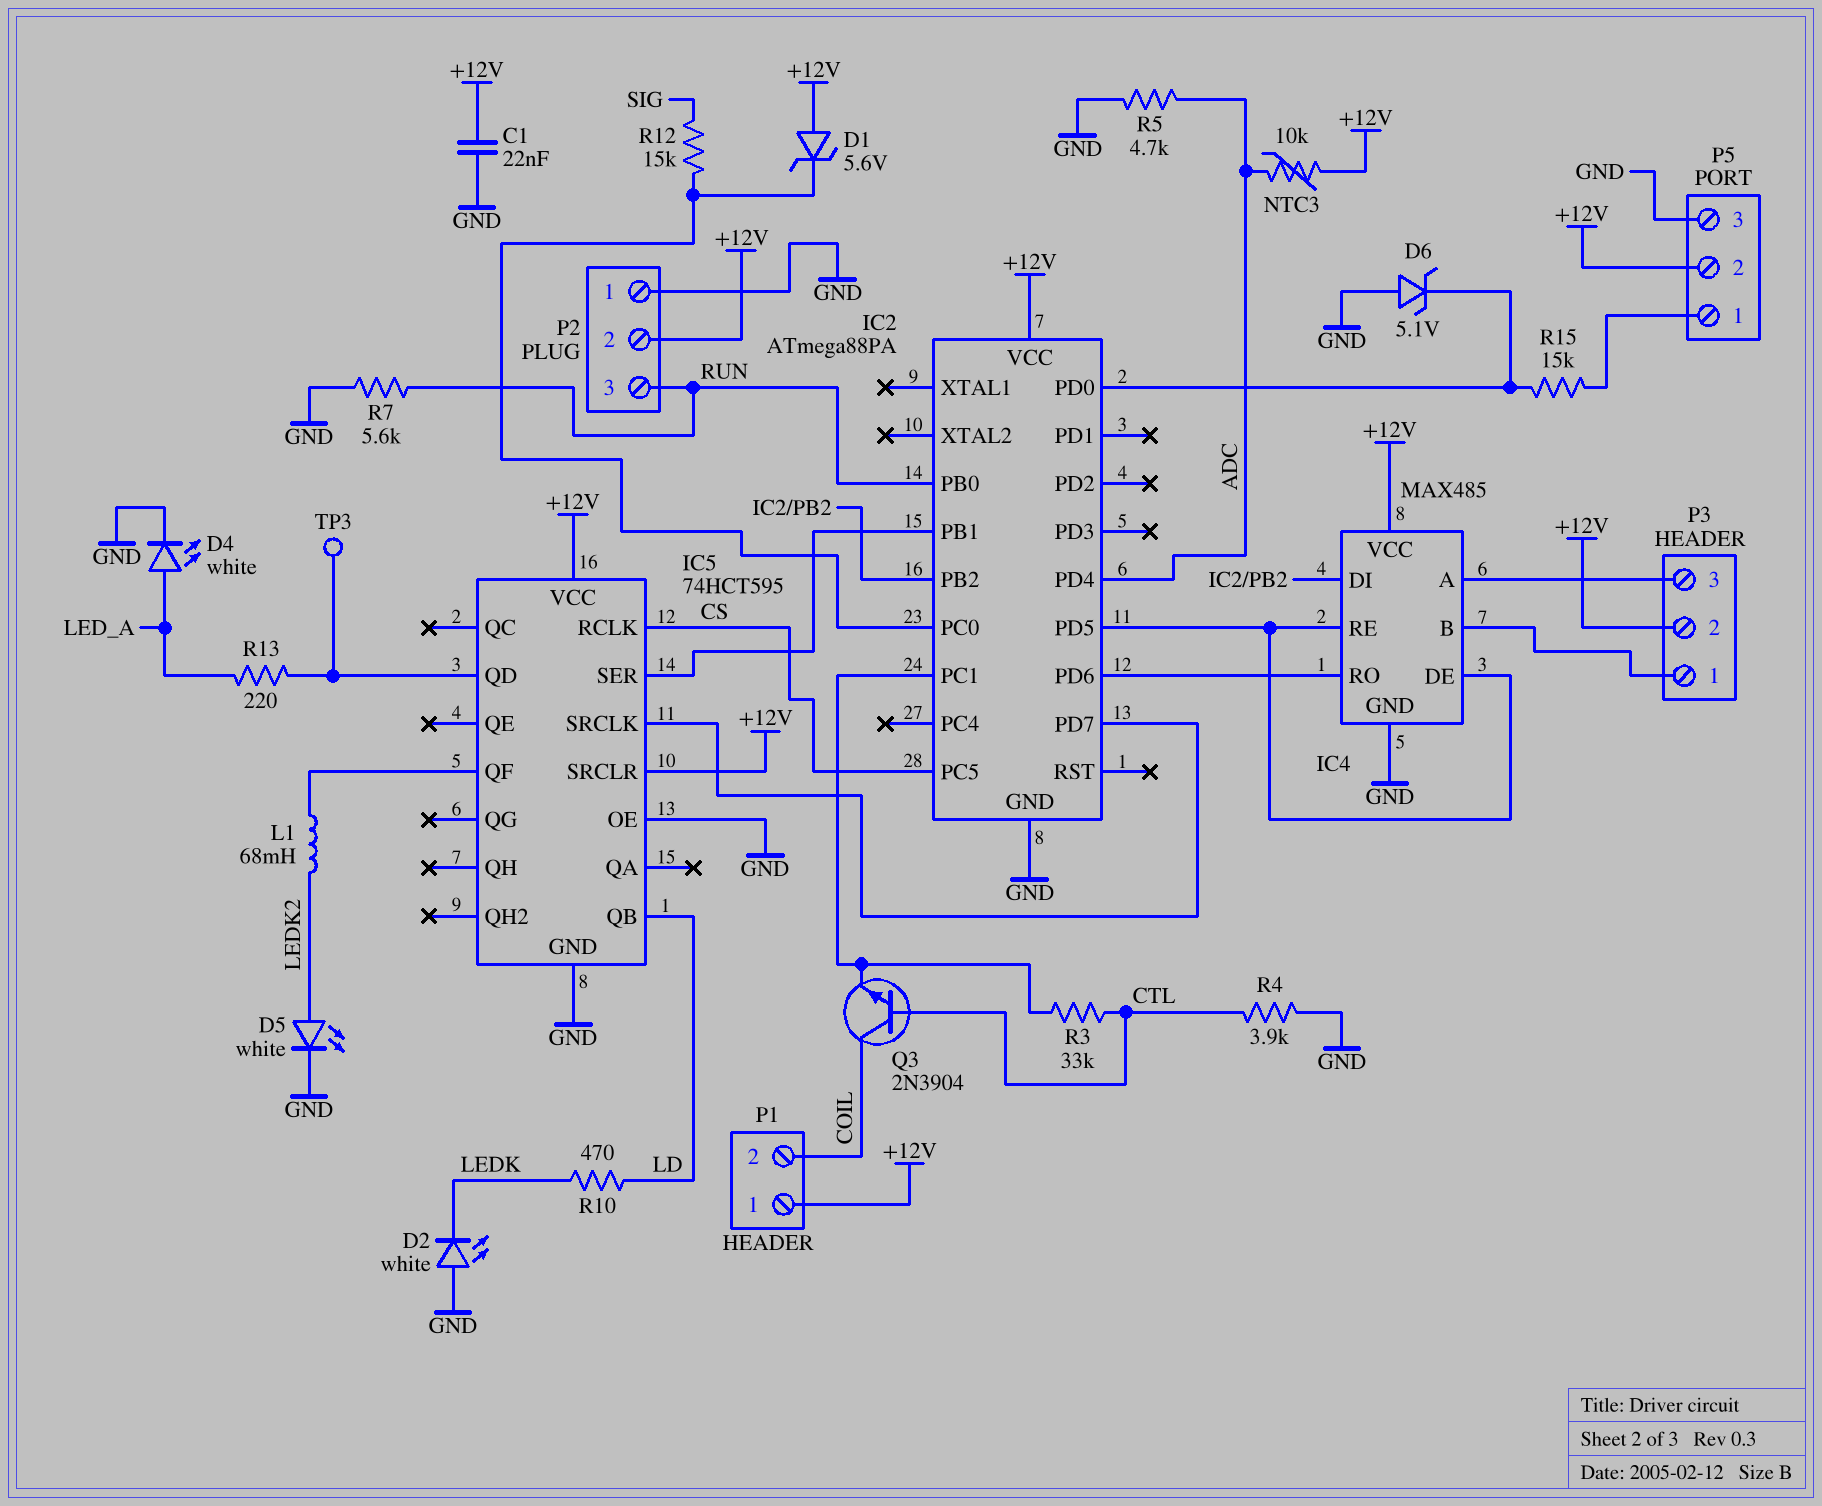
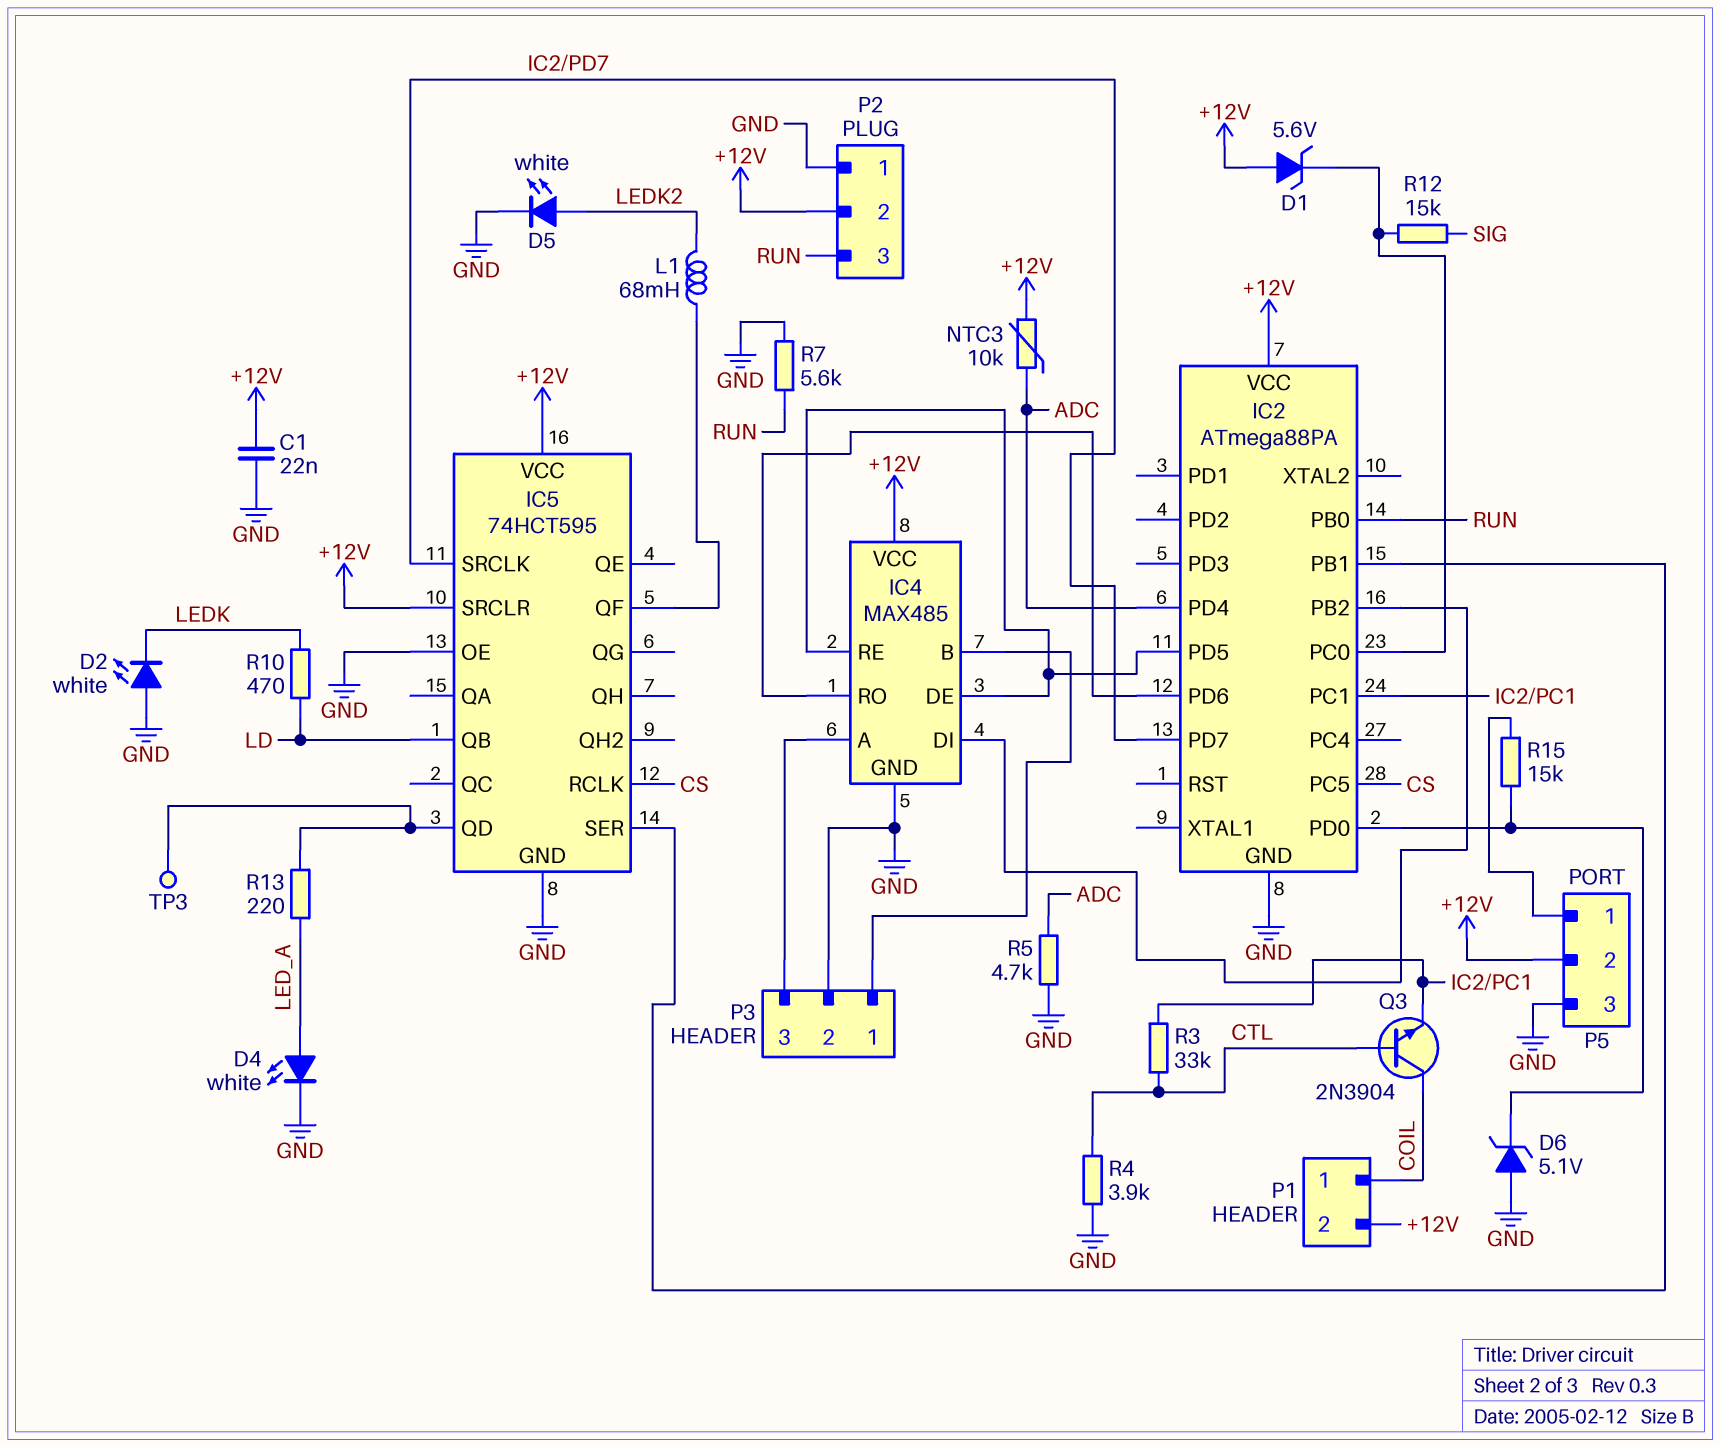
P1 pin 1: +12V -> COIL
P1 pin 2: COIL -> +12V
P3 pin 2: +12V -> GND

